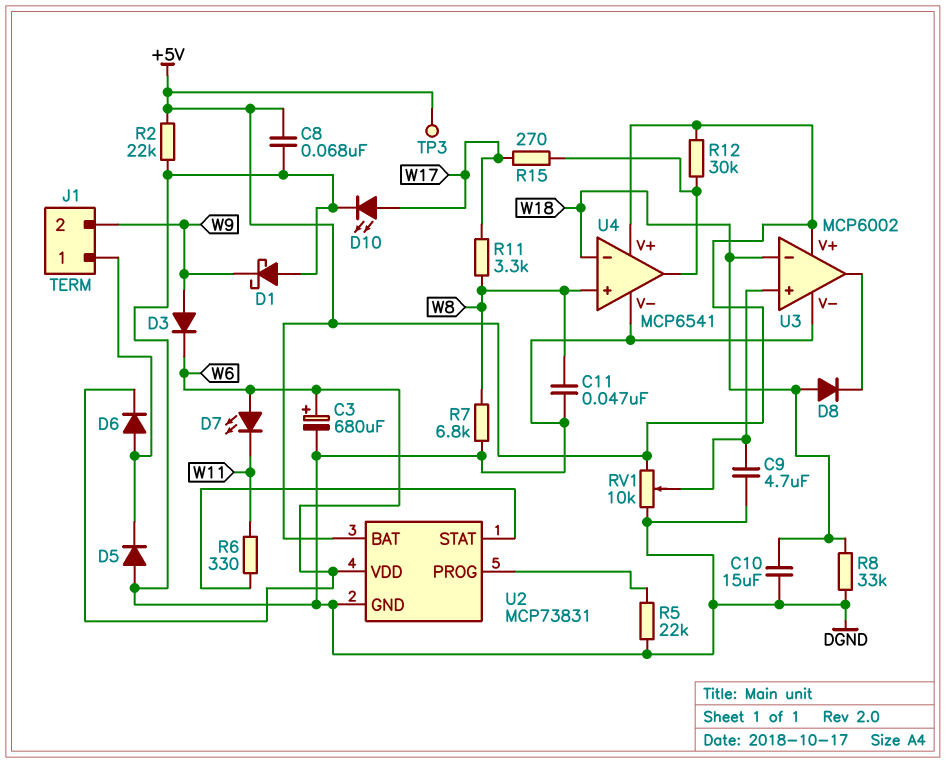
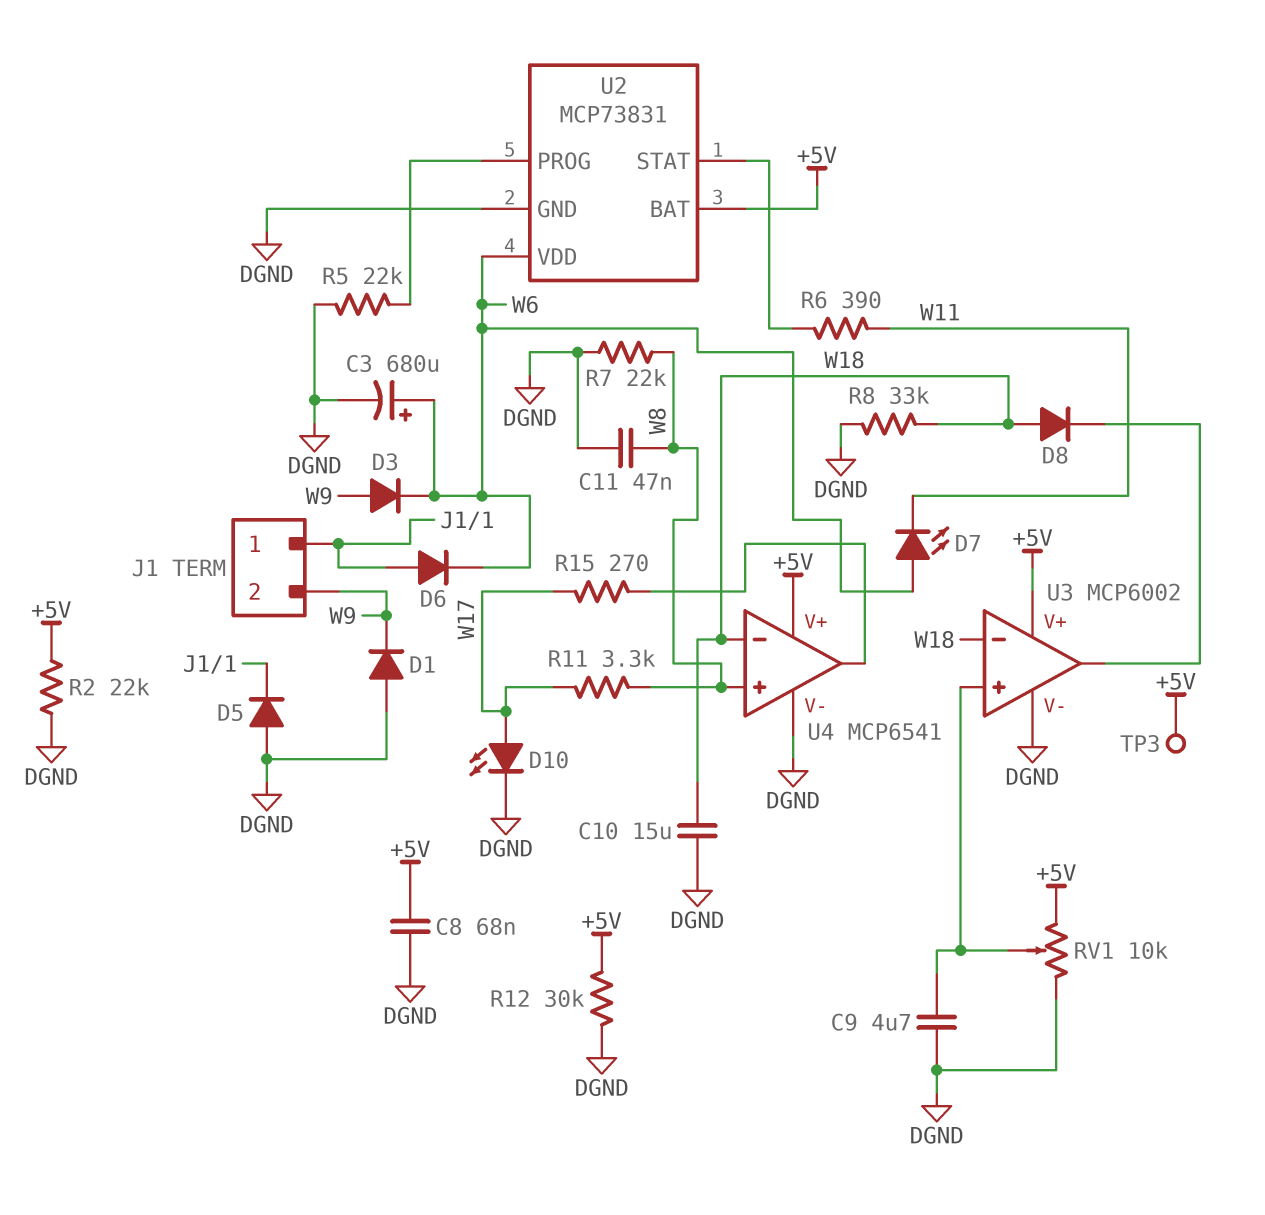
D1: schottky (A DGND, K W9) -> diode (A DGND, K W9)
R6: 330 (U2/STAT, W11) -> 390 (U2/STAT, W11)
R7: 6.8k (DGND, W8) -> 22k (DGND, W8)
R12: 30k (+5V, U4/out) -> 30k (+5V, DGND)

